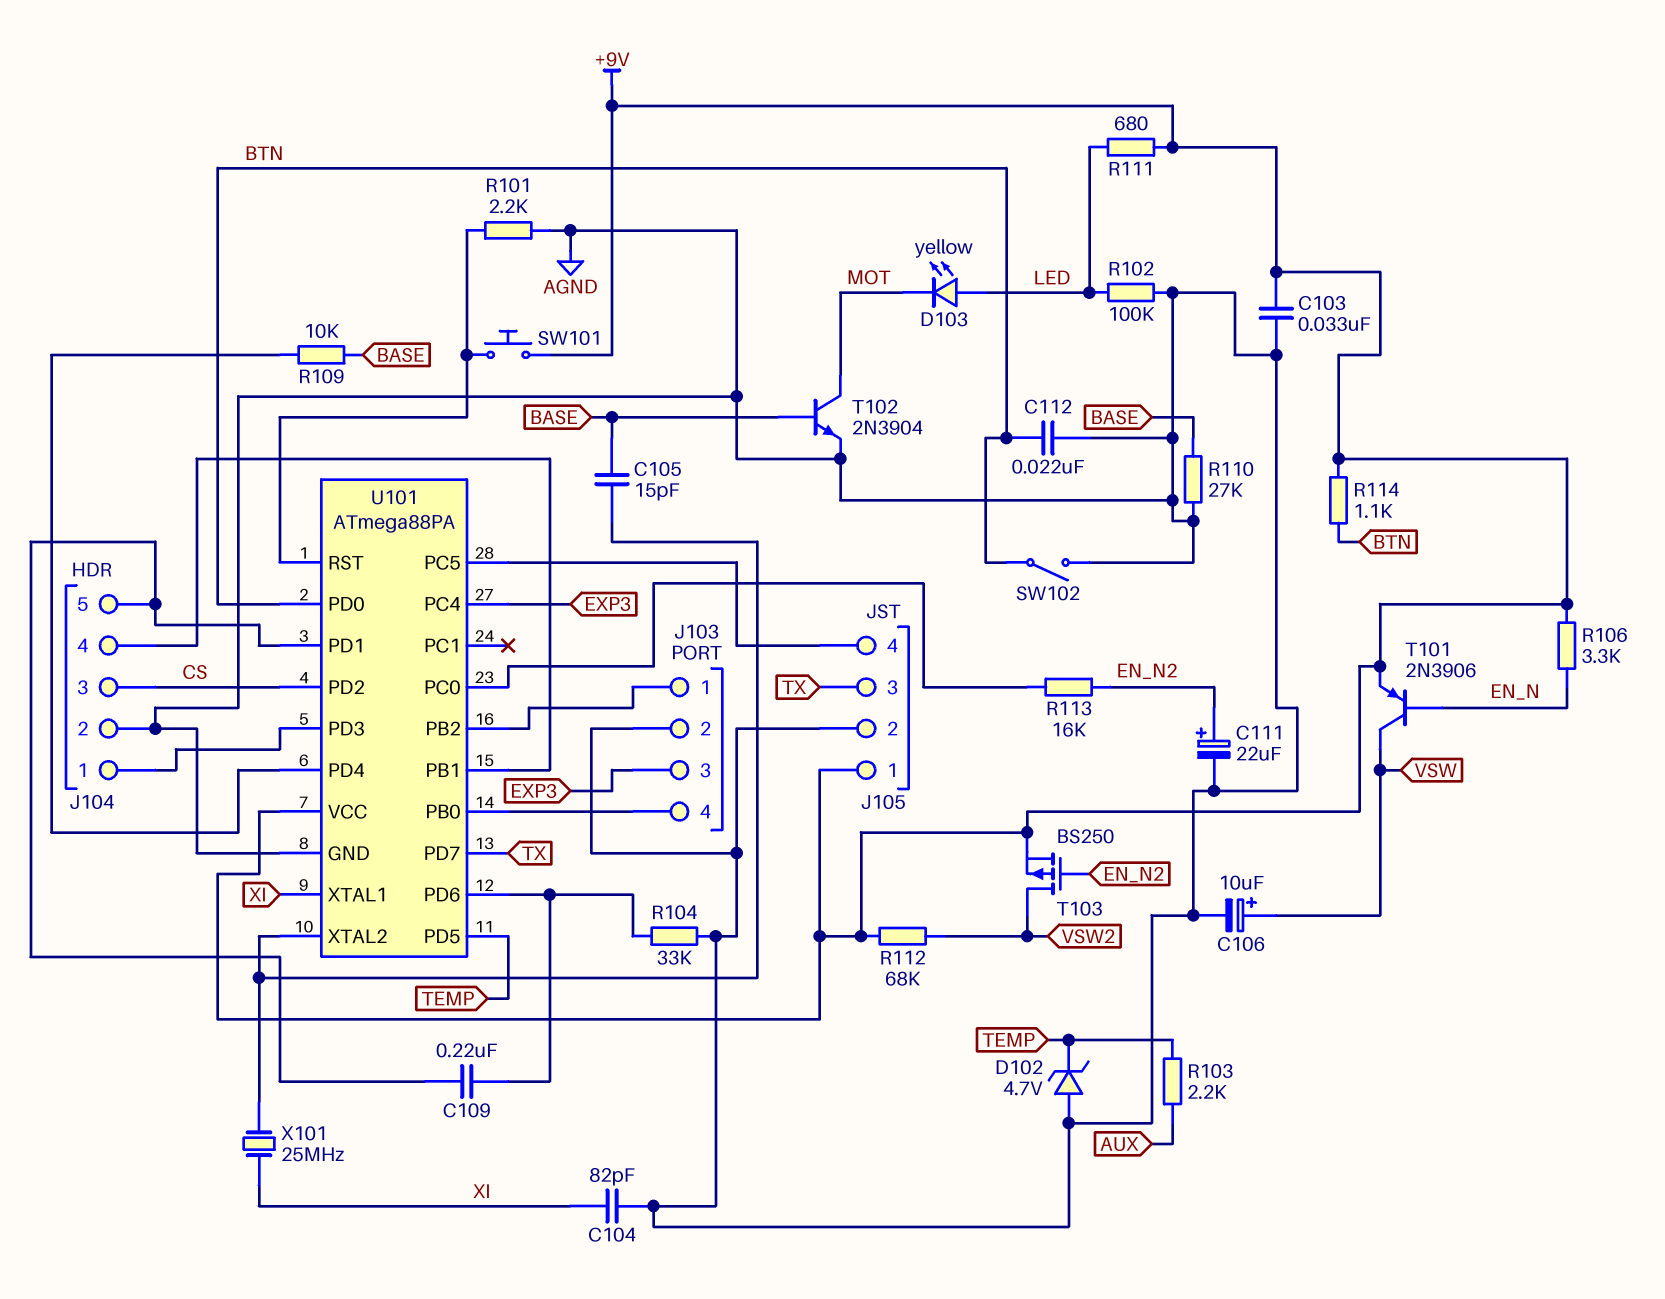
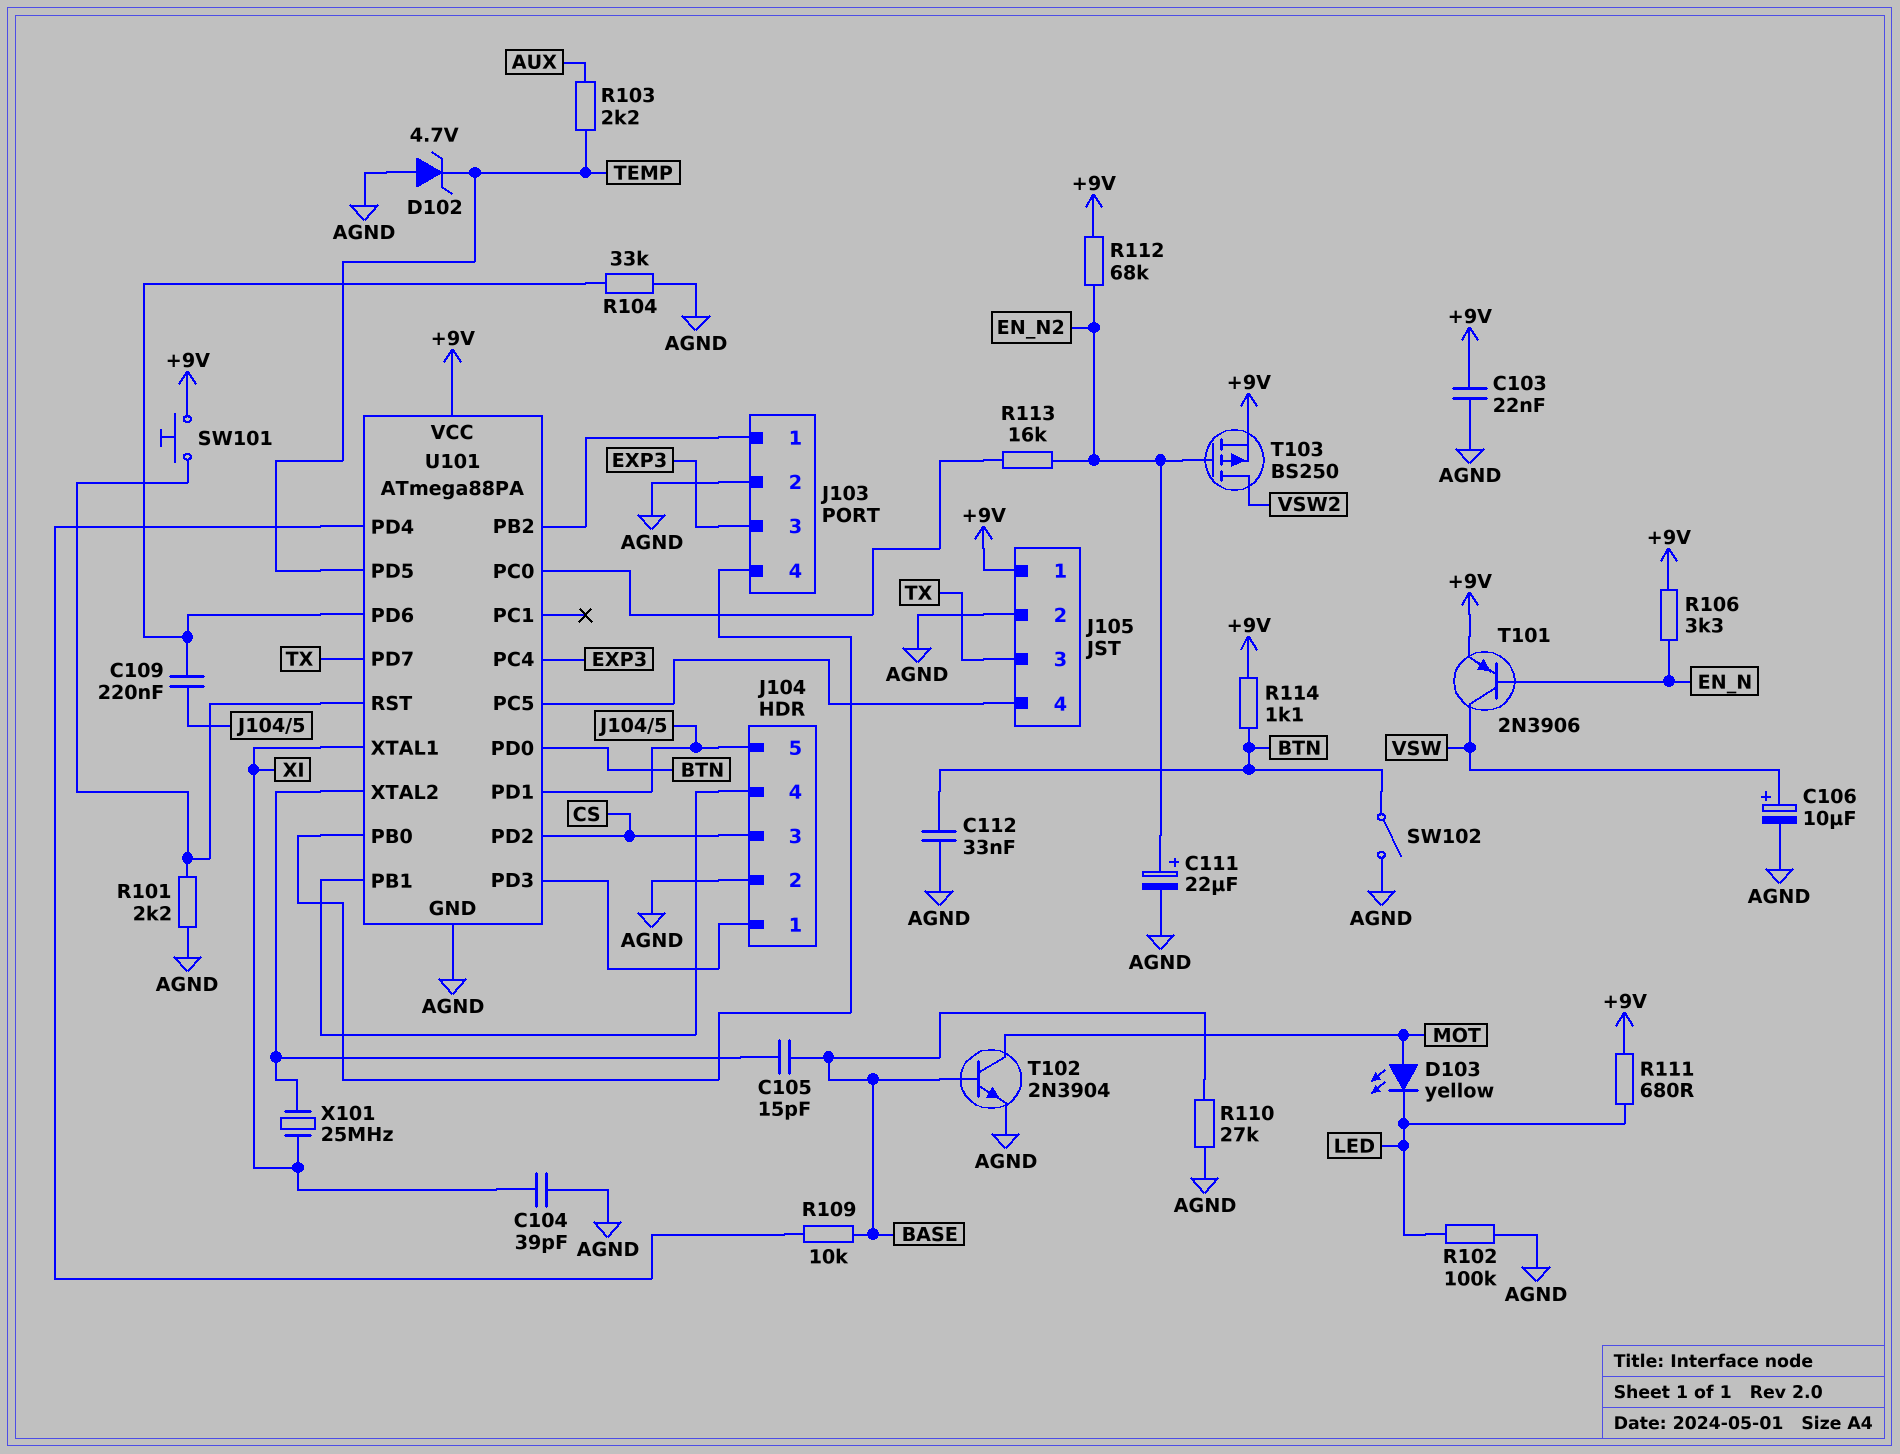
C103: 33nF (+9V, AGND) -> 22nF (+9V, AGND)
C104: 82pF (AGND, XI) -> 39pF (AGND, XI)
C112: 22nF (AGND, BTN) -> 33nF (AGND, BTN)
D103: LED yellow (A LED, K MOT) -> LED yellow (A MOT, K LED)
R112: 68k (+9V, VSW2) -> 68k (+9V, EN_N2)

